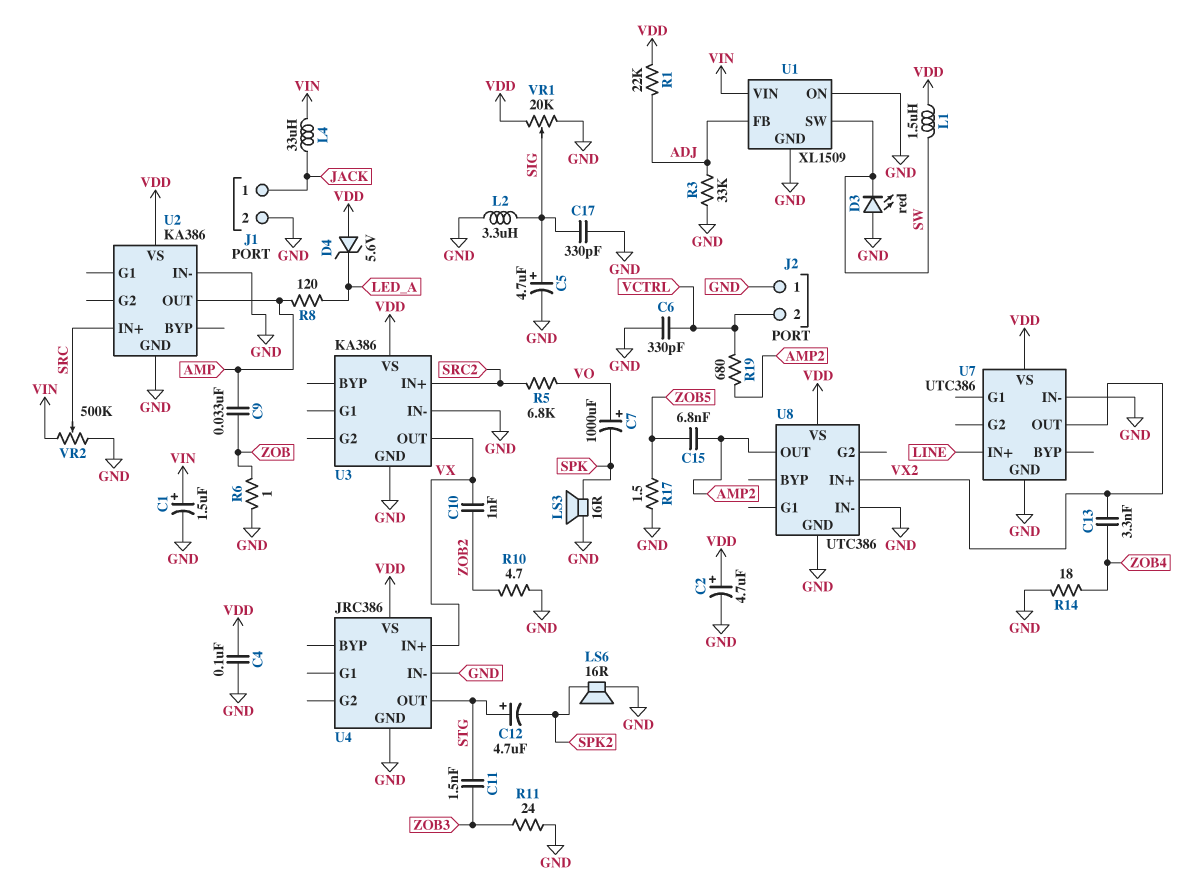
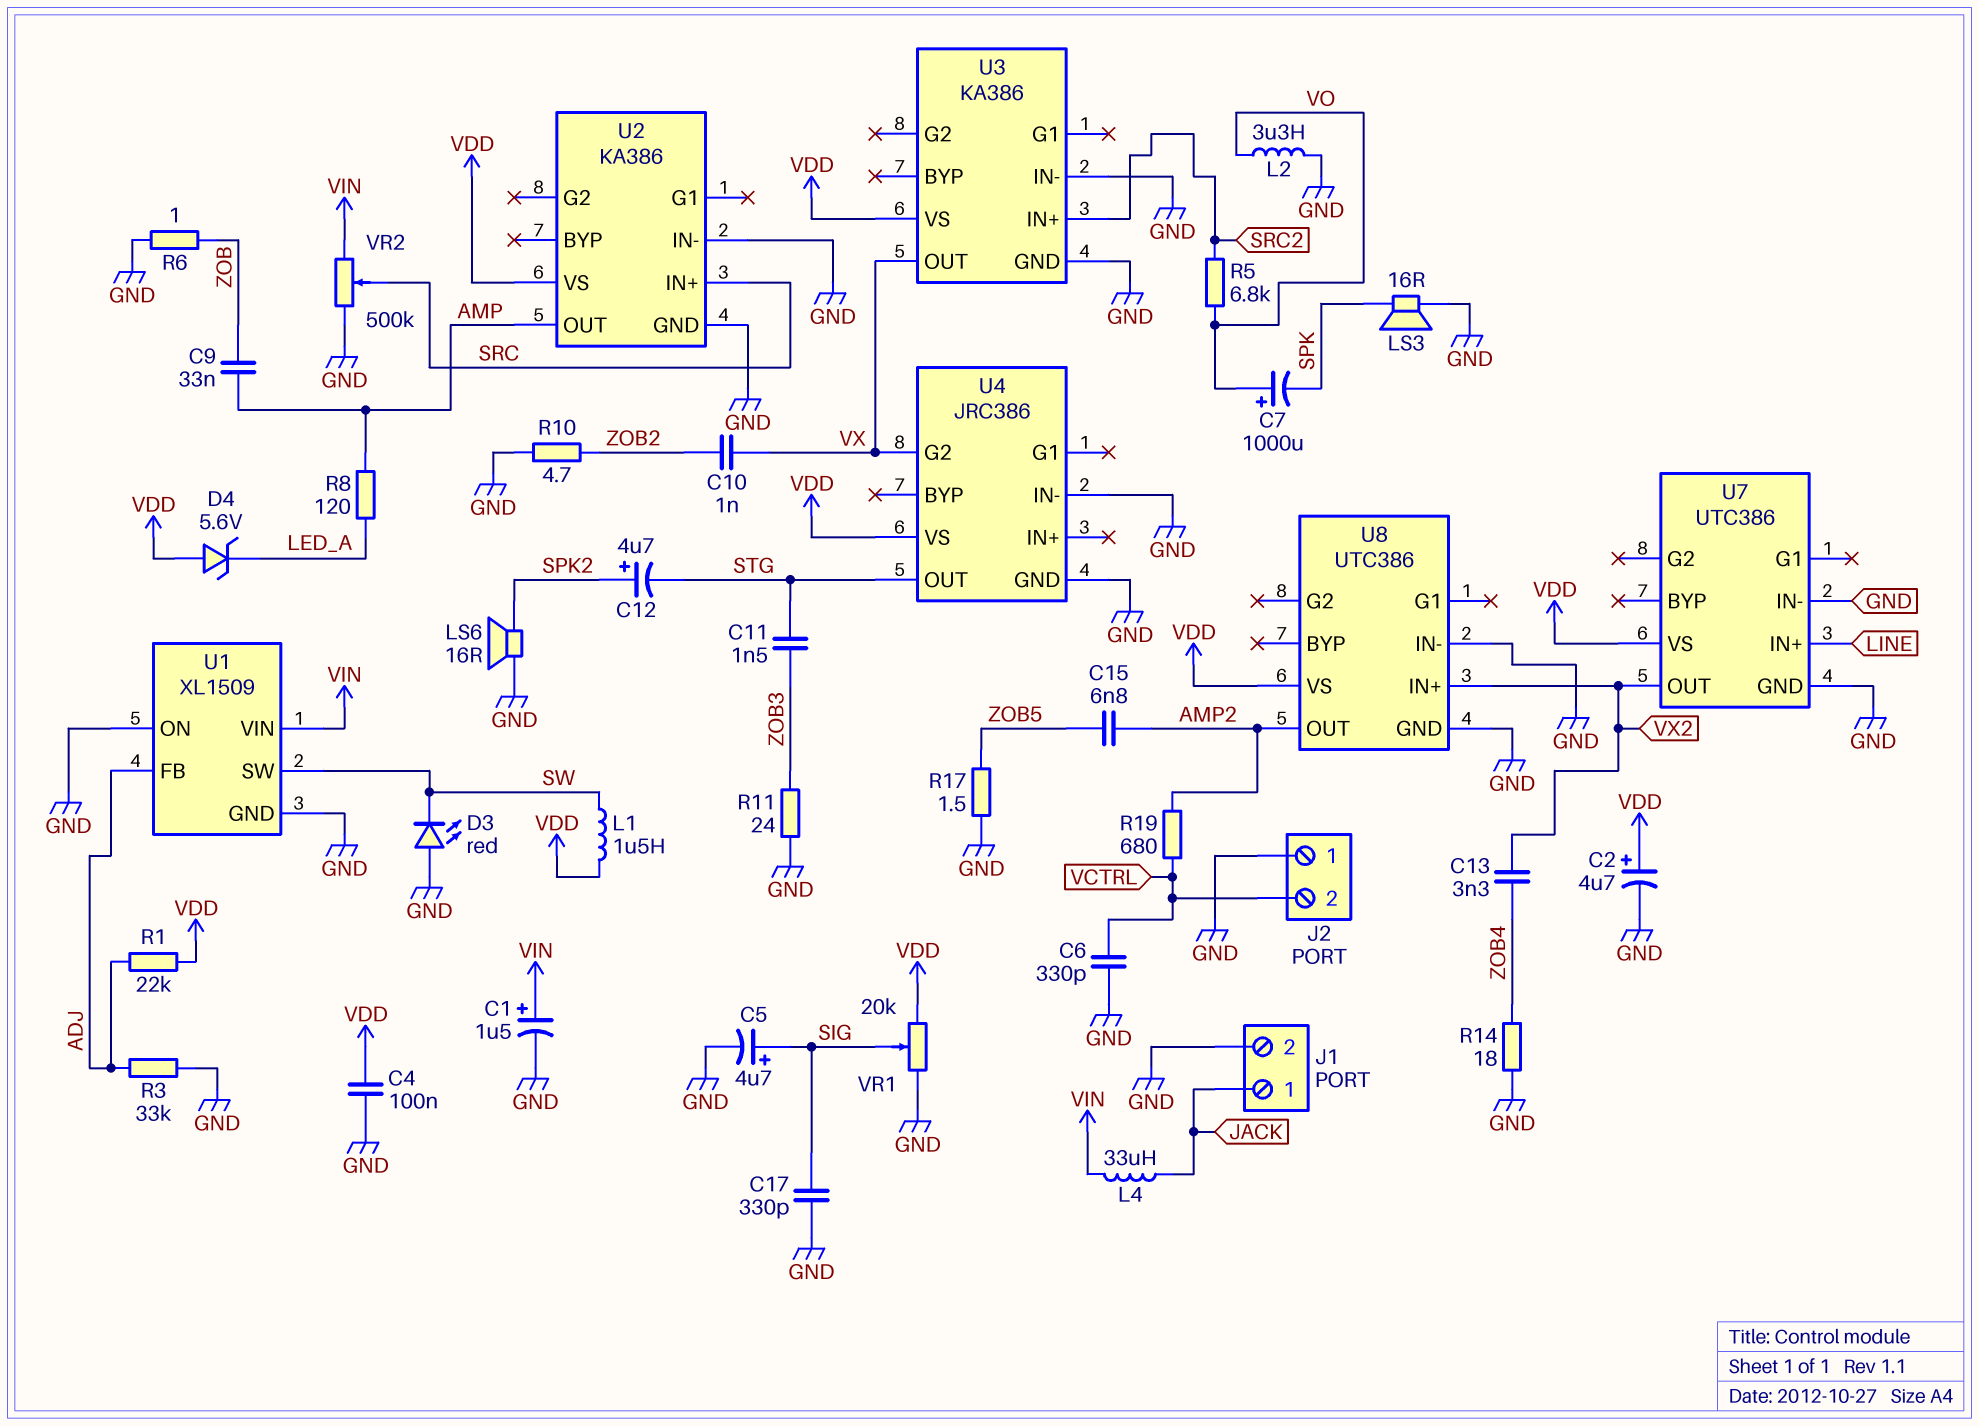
C12: 4.7uF (plus STG, minus SPK2) -> 4.7uF (plus SPK2, minus STG)
L2: 3.3uH (GND, SIG) -> 3.3uH (GND, VO)
U4 pin G2: none -> VX
U4 pin IN+: VX -> none

